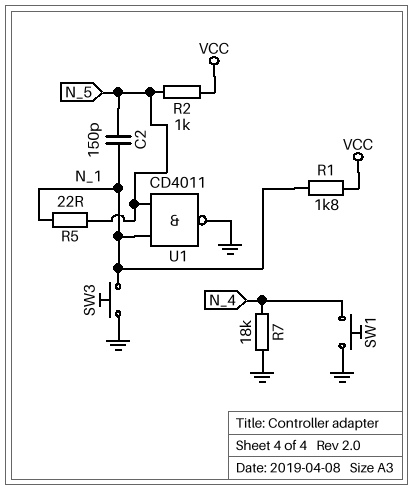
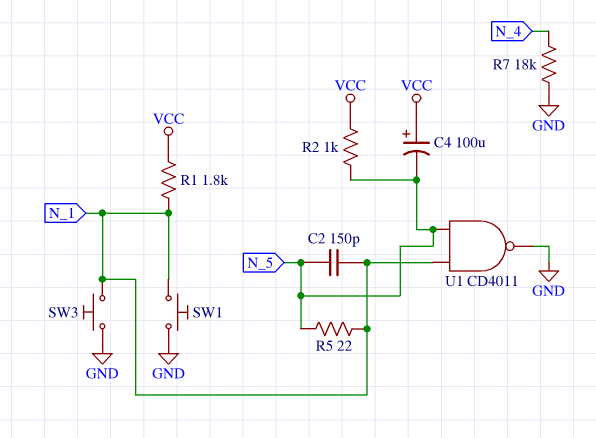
C4: none -> 100uF (plus VCC, minus N_5)
SW1: button (GND, N_4) -> button (GND, N_1)

